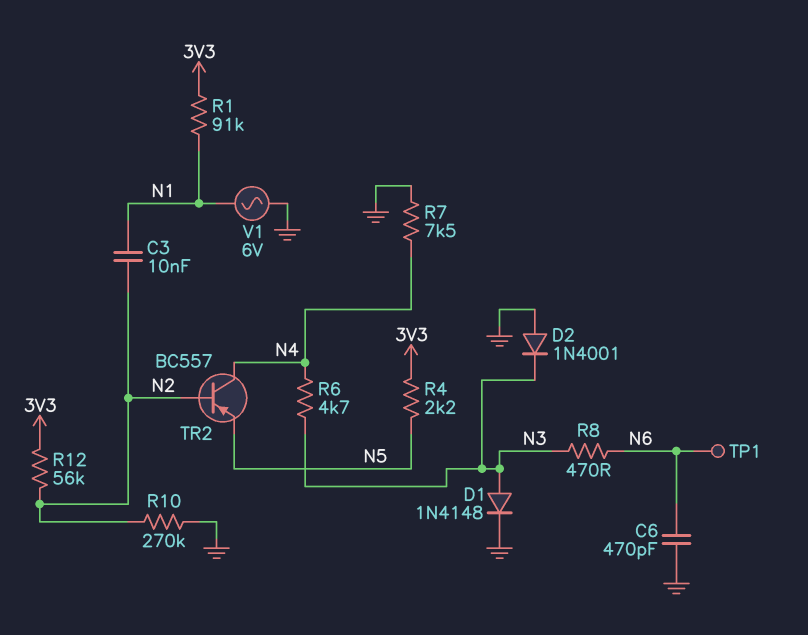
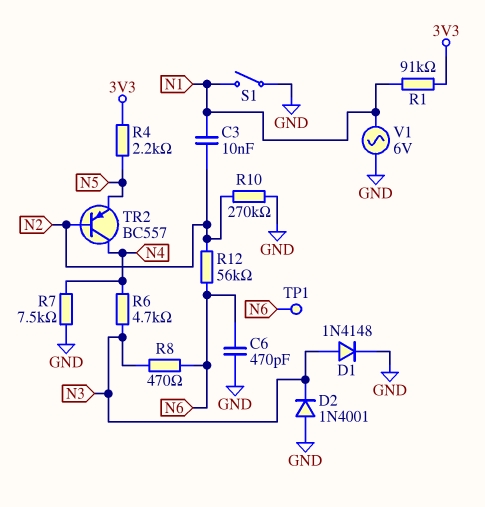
R12: 56k (3V3, N2) -> 56k (N2, N6)
S1: none -> switch (GND, N1)

